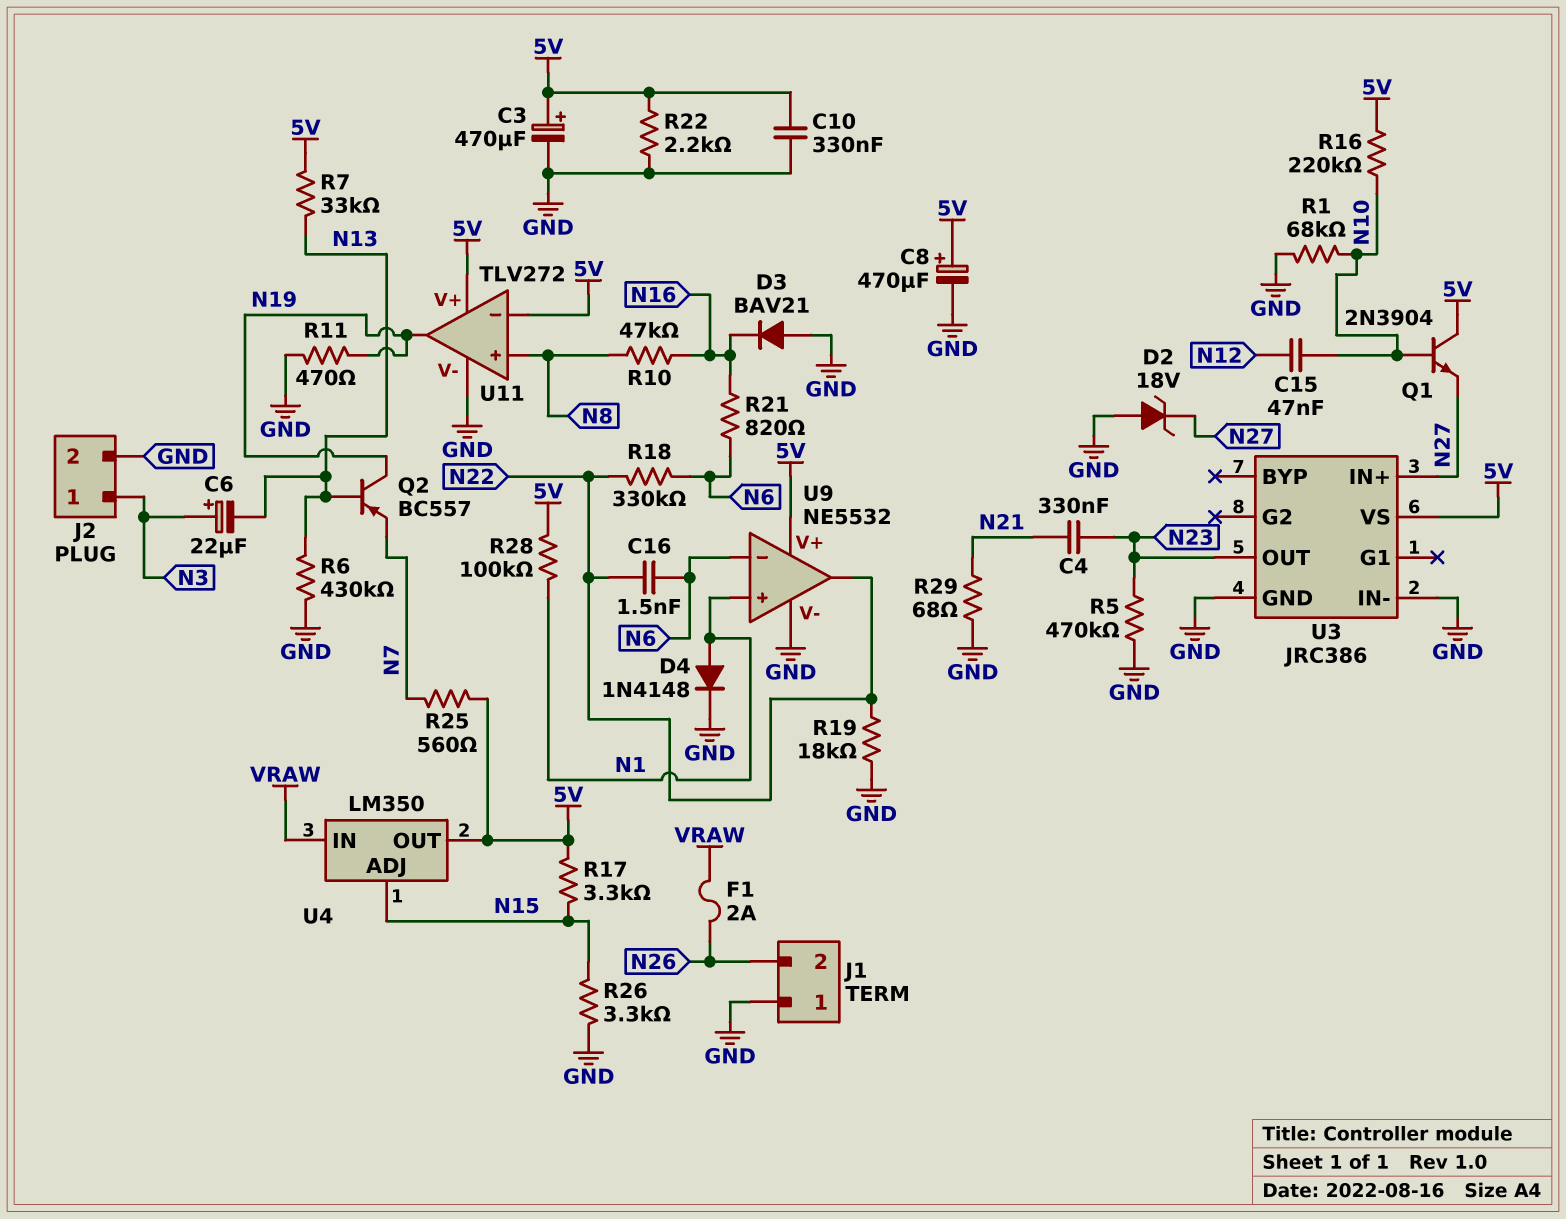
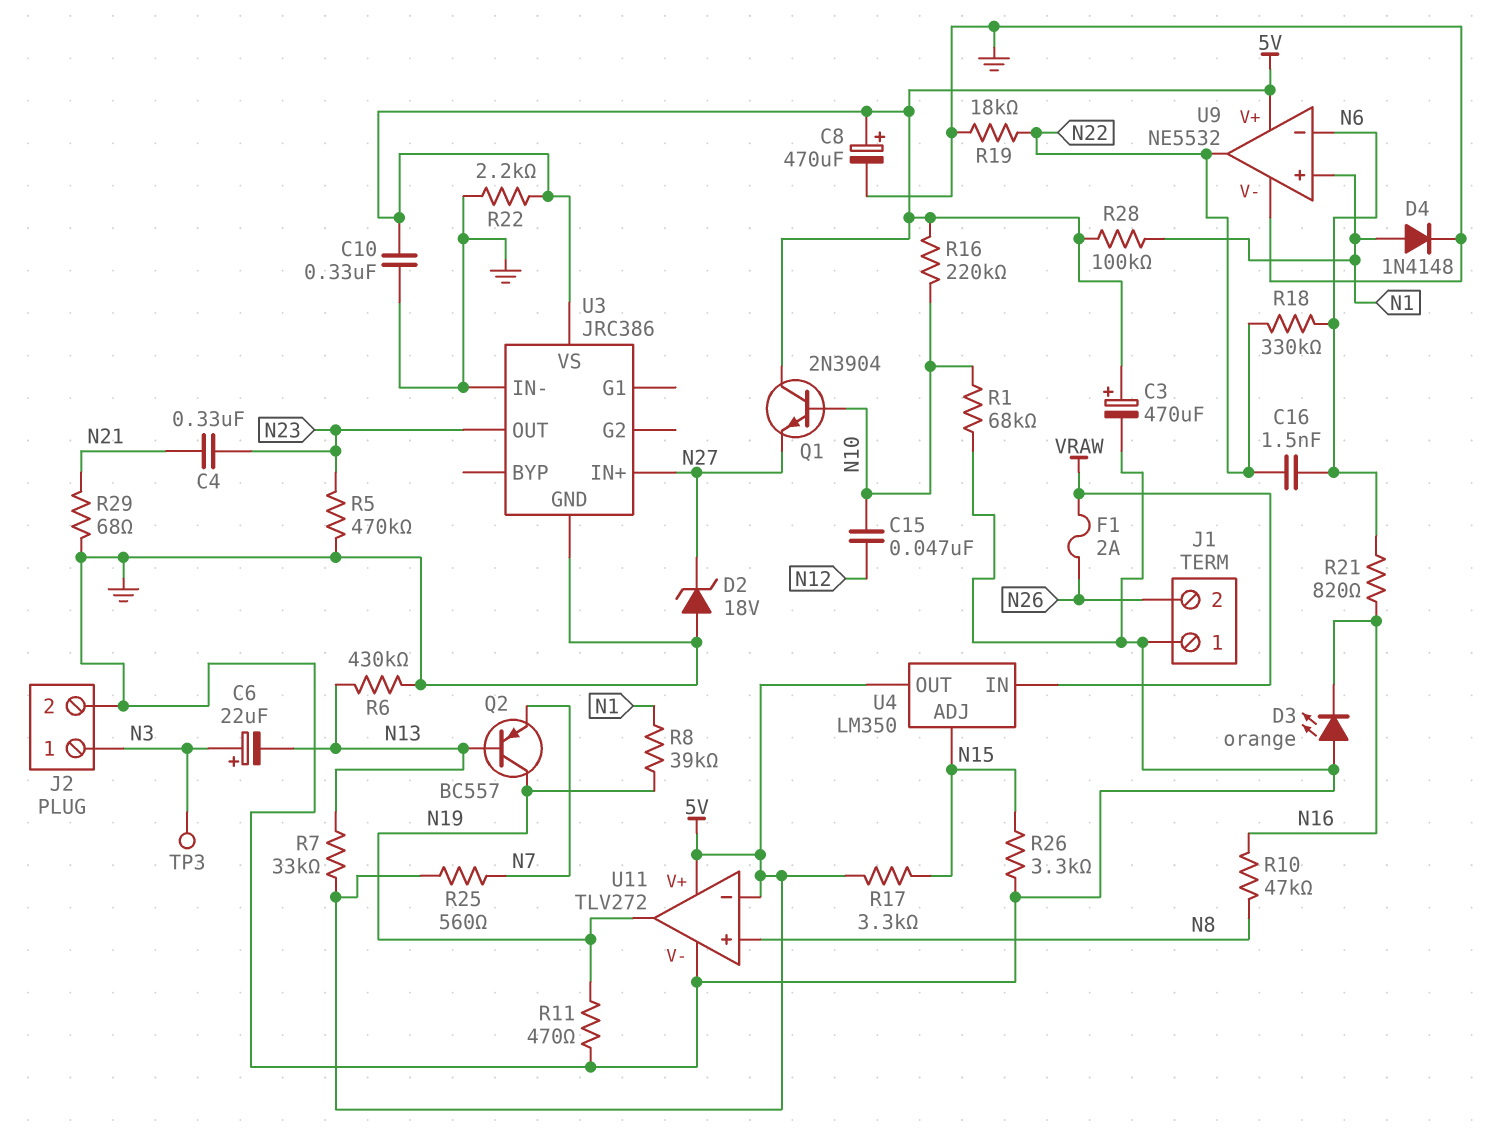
D3: diode BAV21 (A GND, K N16) -> LED orange (A GND, K N16)
R8: none -> 39k (N1, N19)
TP3: none -> test point (N3)

